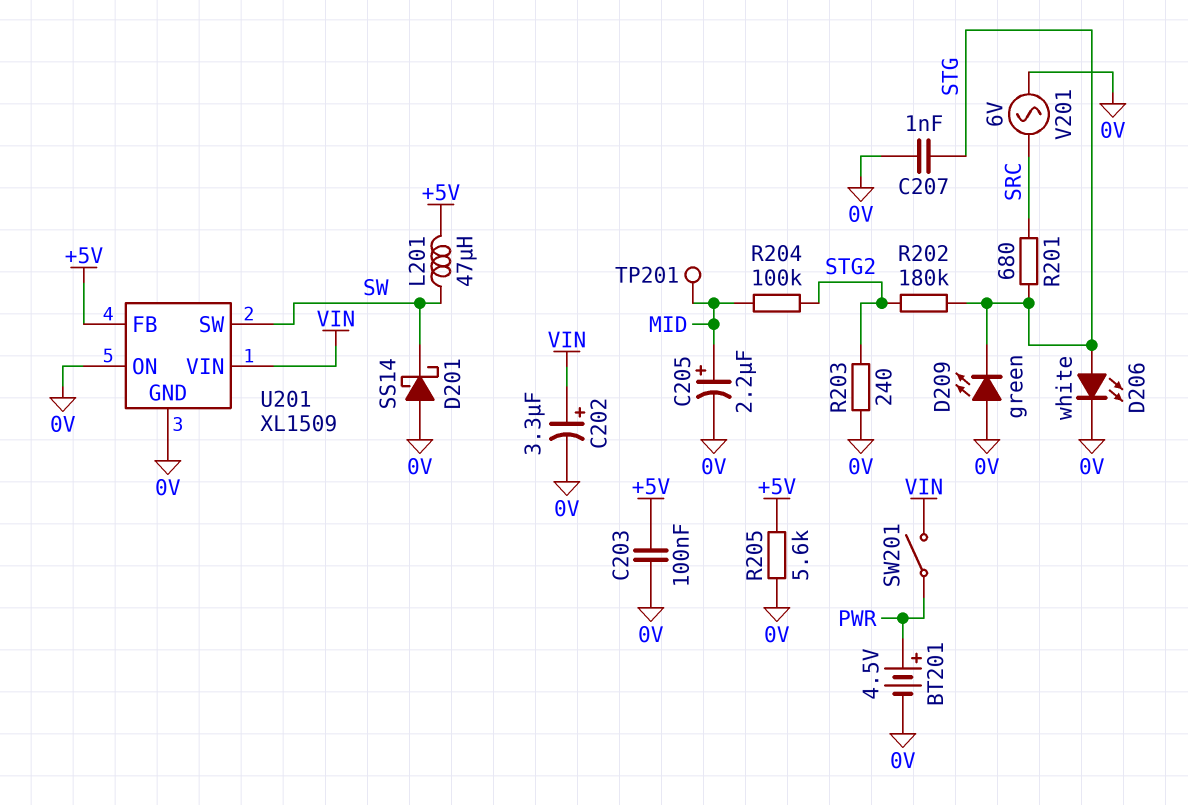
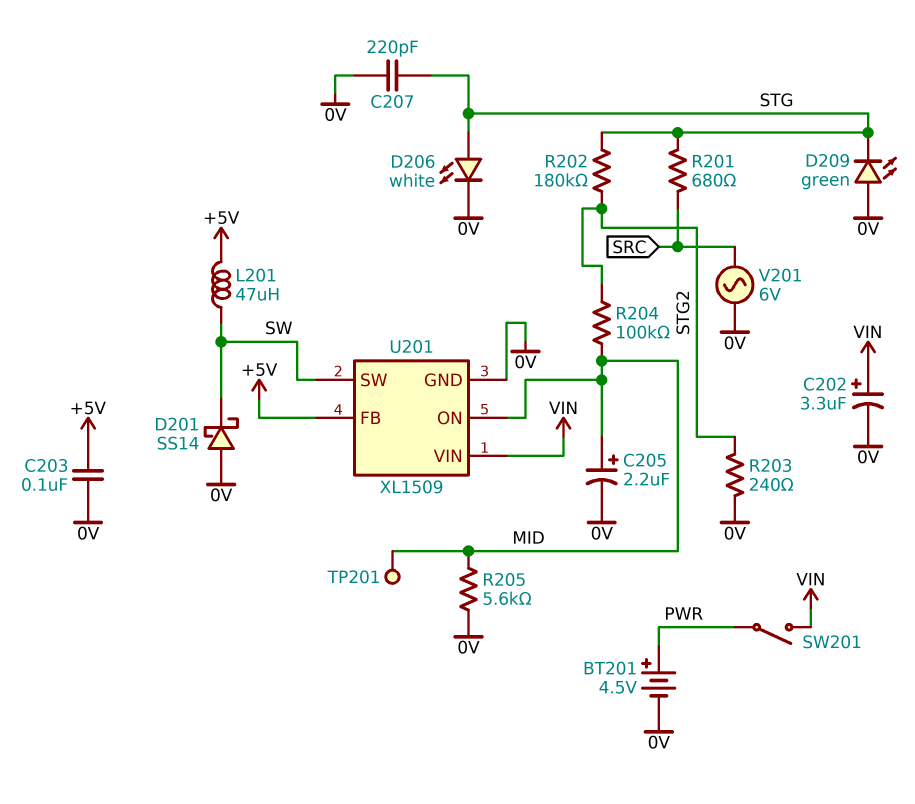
C207: 1nF (0V, STG) -> 220pF (0V, STG)
R205: 5.6k (+5V, 0V) -> 5.6k (0V, MID)
U201 pin ON: 0V -> MID

